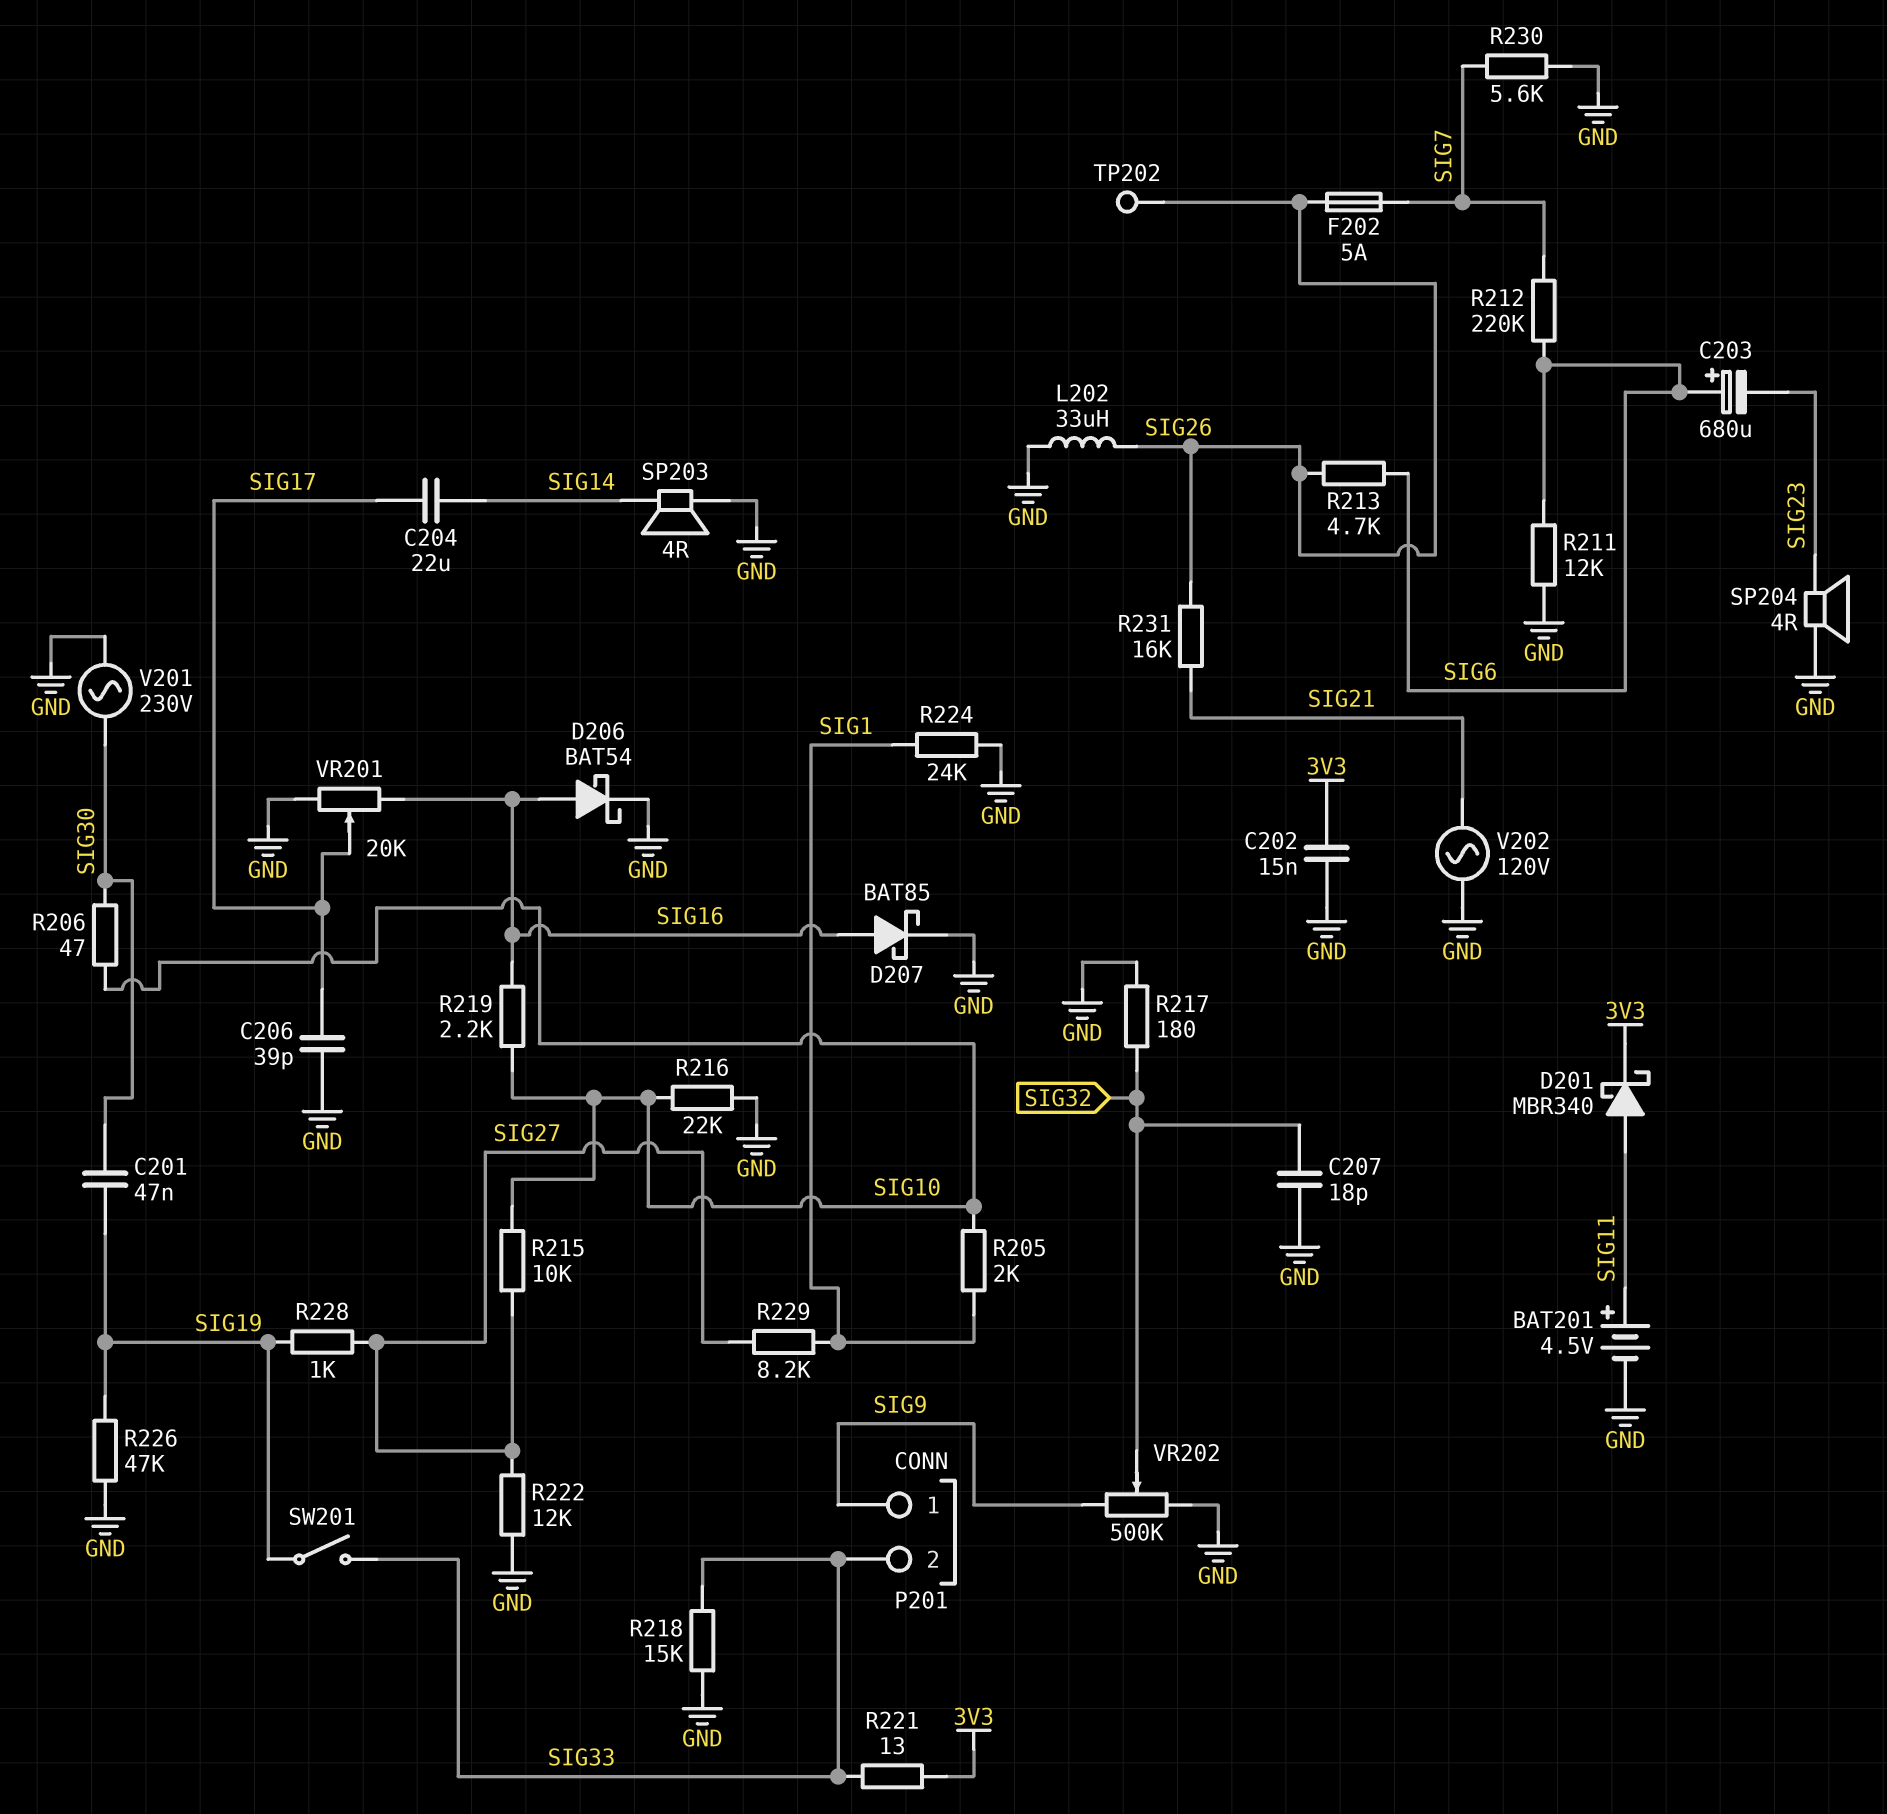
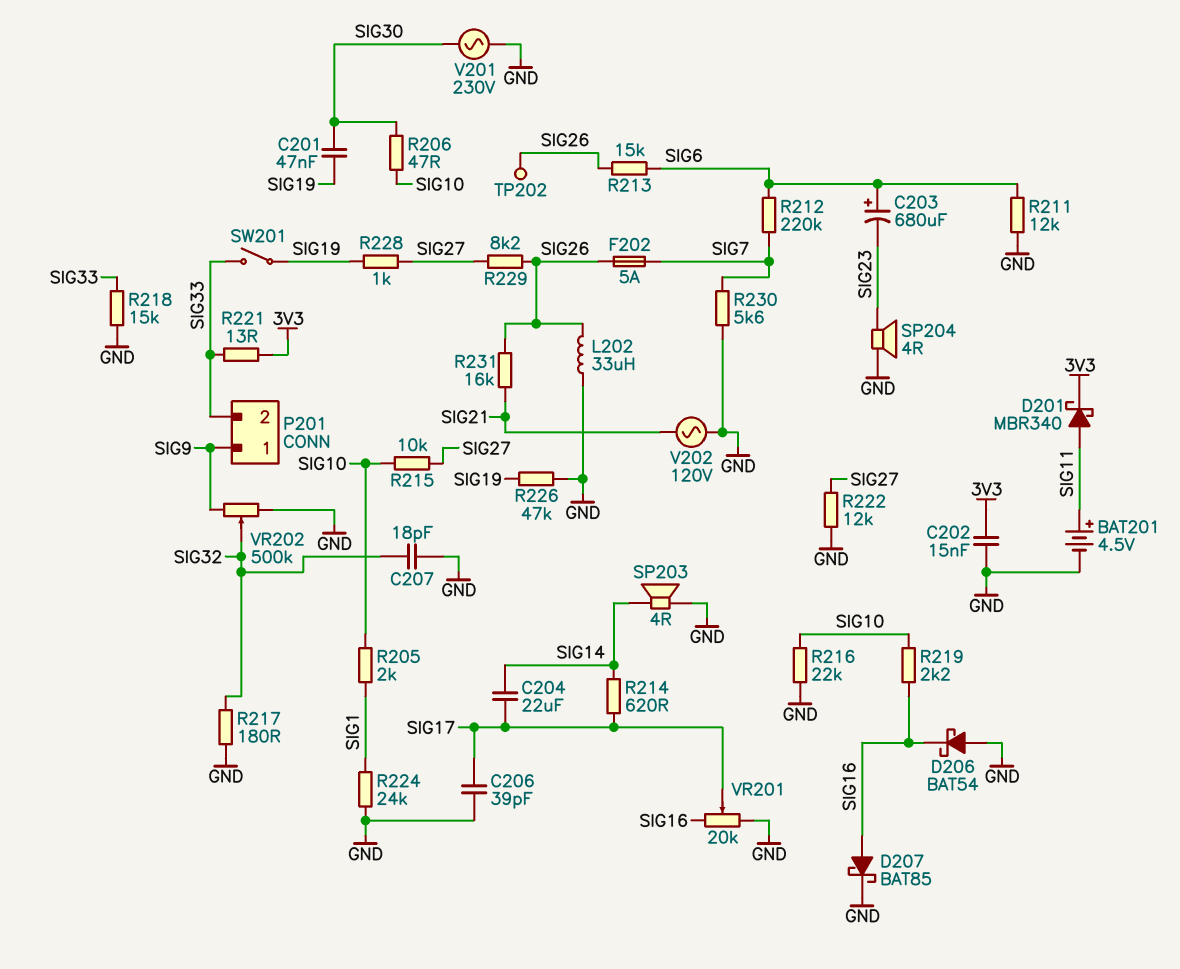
D206: schottky BAT54 (A SIG16, K GND) -> schottky BAT54 (A GND, K SIG16)
R213: 4.7k (SIG6, SIG26) -> 15k (SIG6, SIG26)
R214: none -> 620 (SIG14, SIG17)
R229: 8.2k (SIG1, SIG27) -> 8.2k (SIG26, SIG27)

